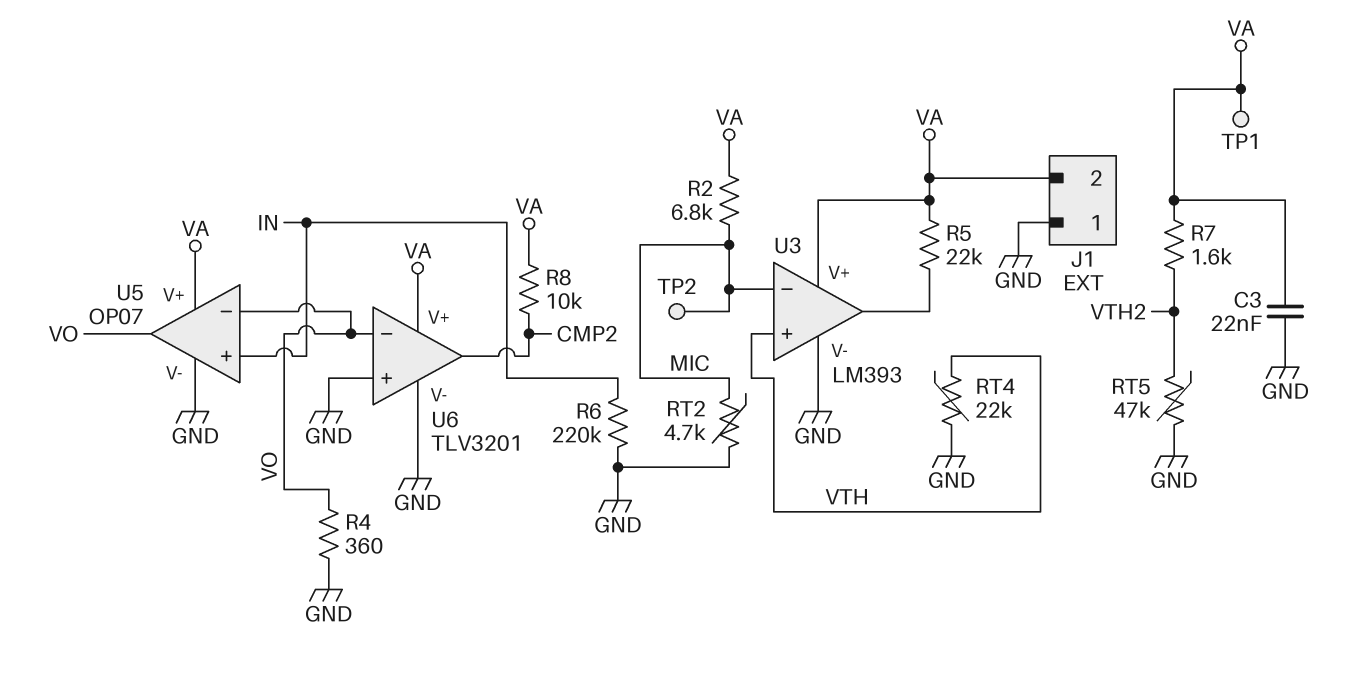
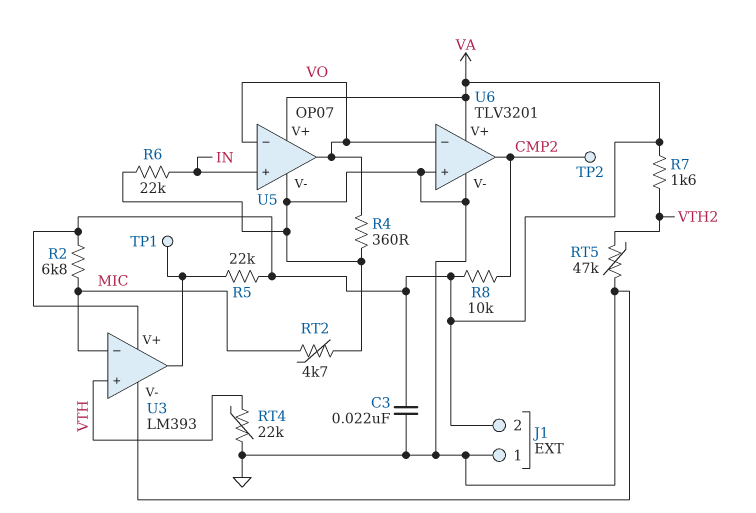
R6: 220k (GND, IN) -> 22k (GND, IN)
TP1: test point (VA) -> test point (U3/out)
TP2: test point (MIC) -> test point (CMP2)

